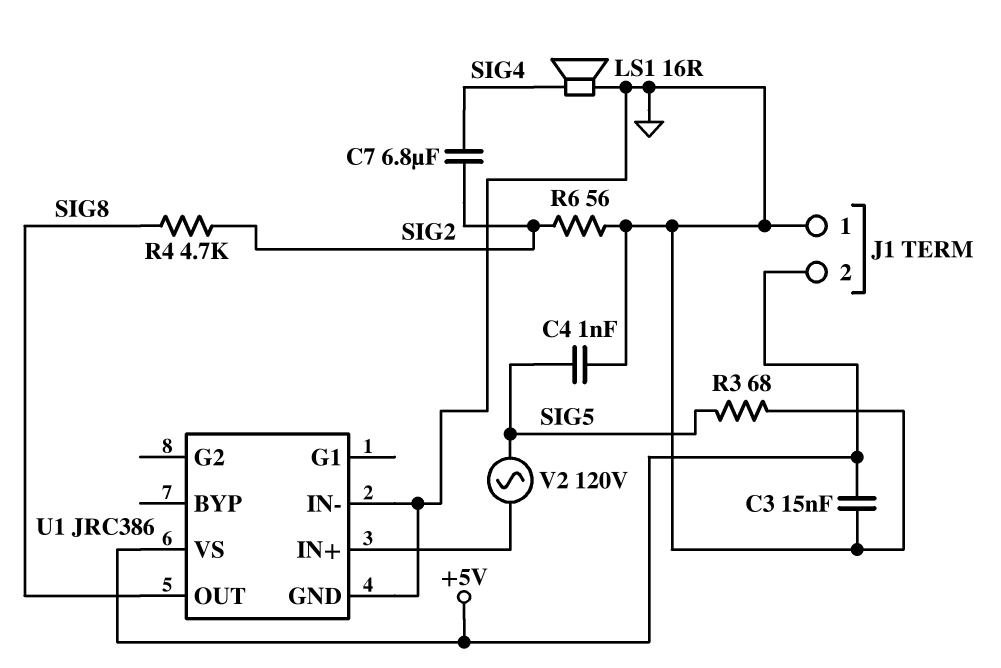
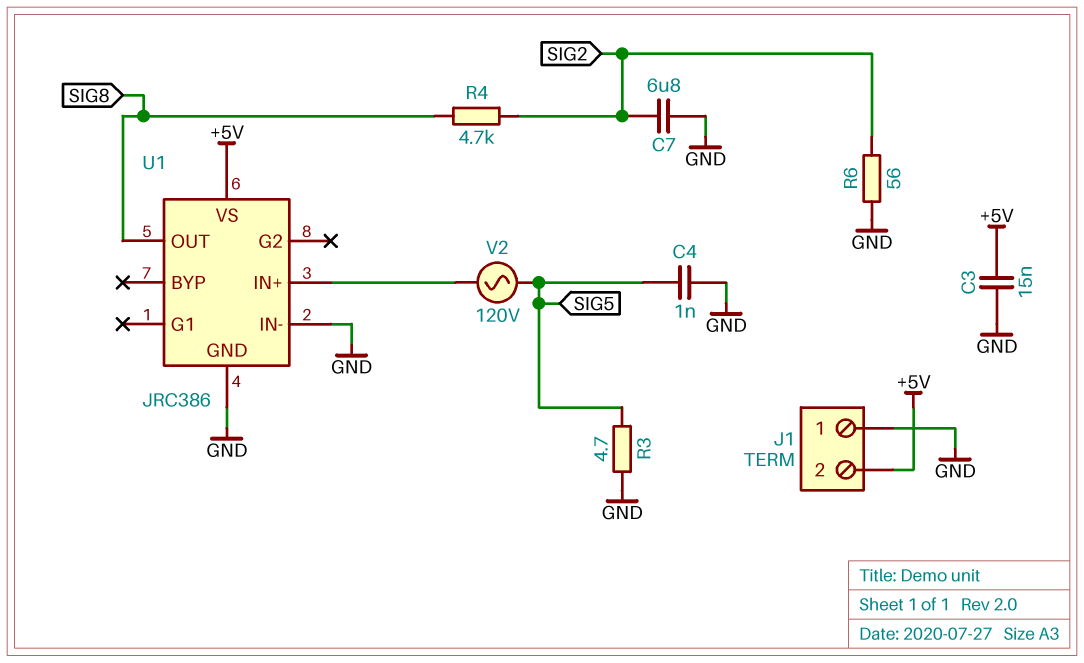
C7: 6.8uF (SIG2, SIG4) -> 6.8uF (GND, SIG2)
LS1: speaker 16R (GND, SIG4) -> none
R3: 68 (GND, SIG5) -> 4.7 (GND, SIG5)

